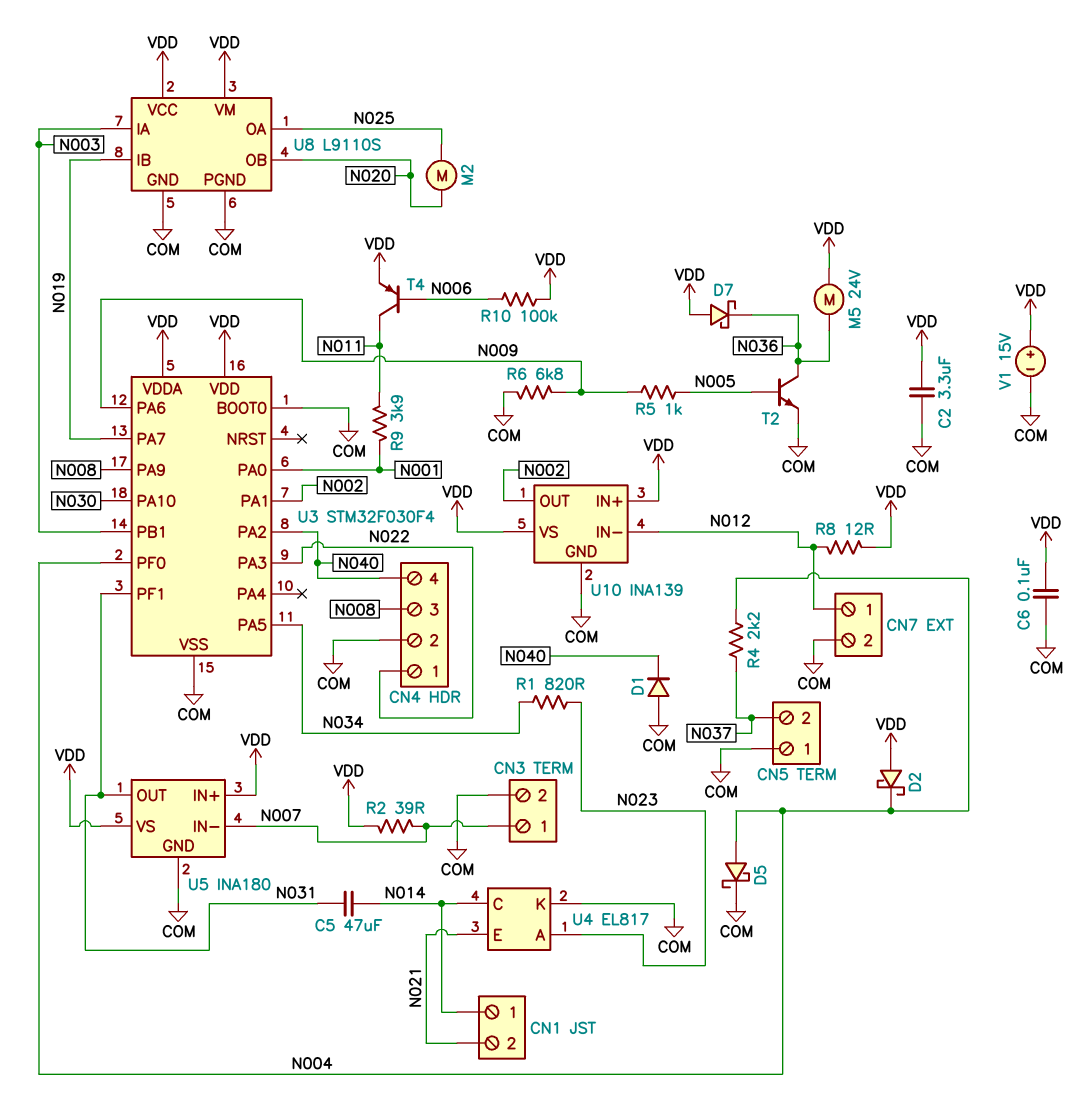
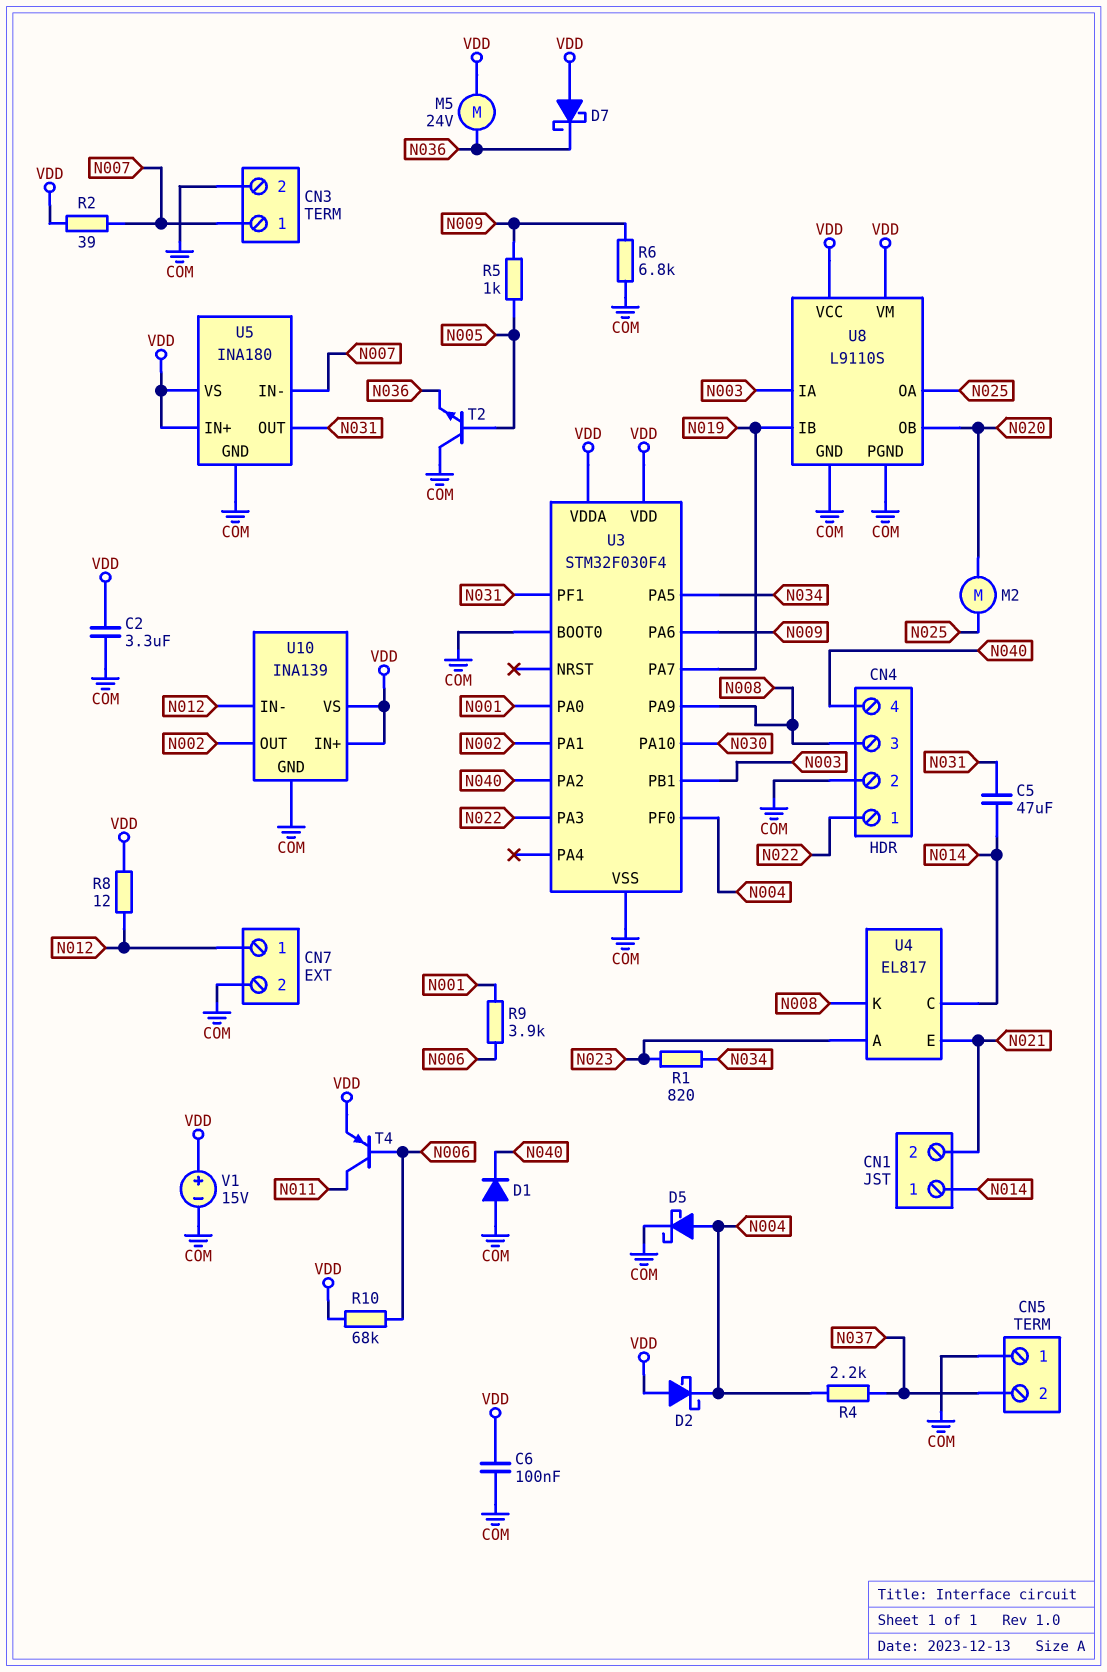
R9: 3.9k (N001, N011) -> 3.9k (N001, N006)
R10: 100k (N006, VDD) -> 68k (N006, VDD)
T2: NPN (B N005, C N036, E COM) -> NPN (B N005, C COM, E N036)
U4 pin K: COM -> N008

